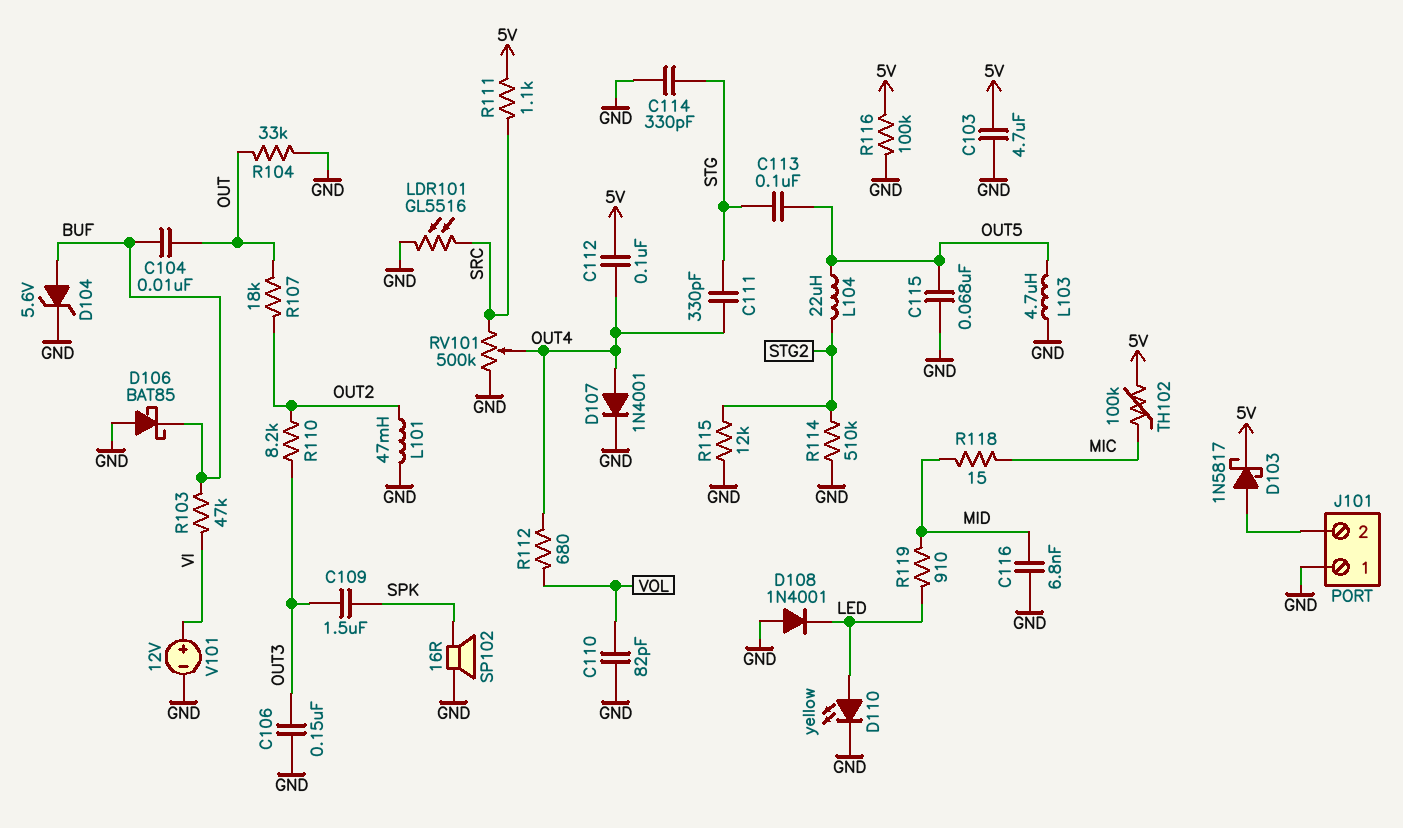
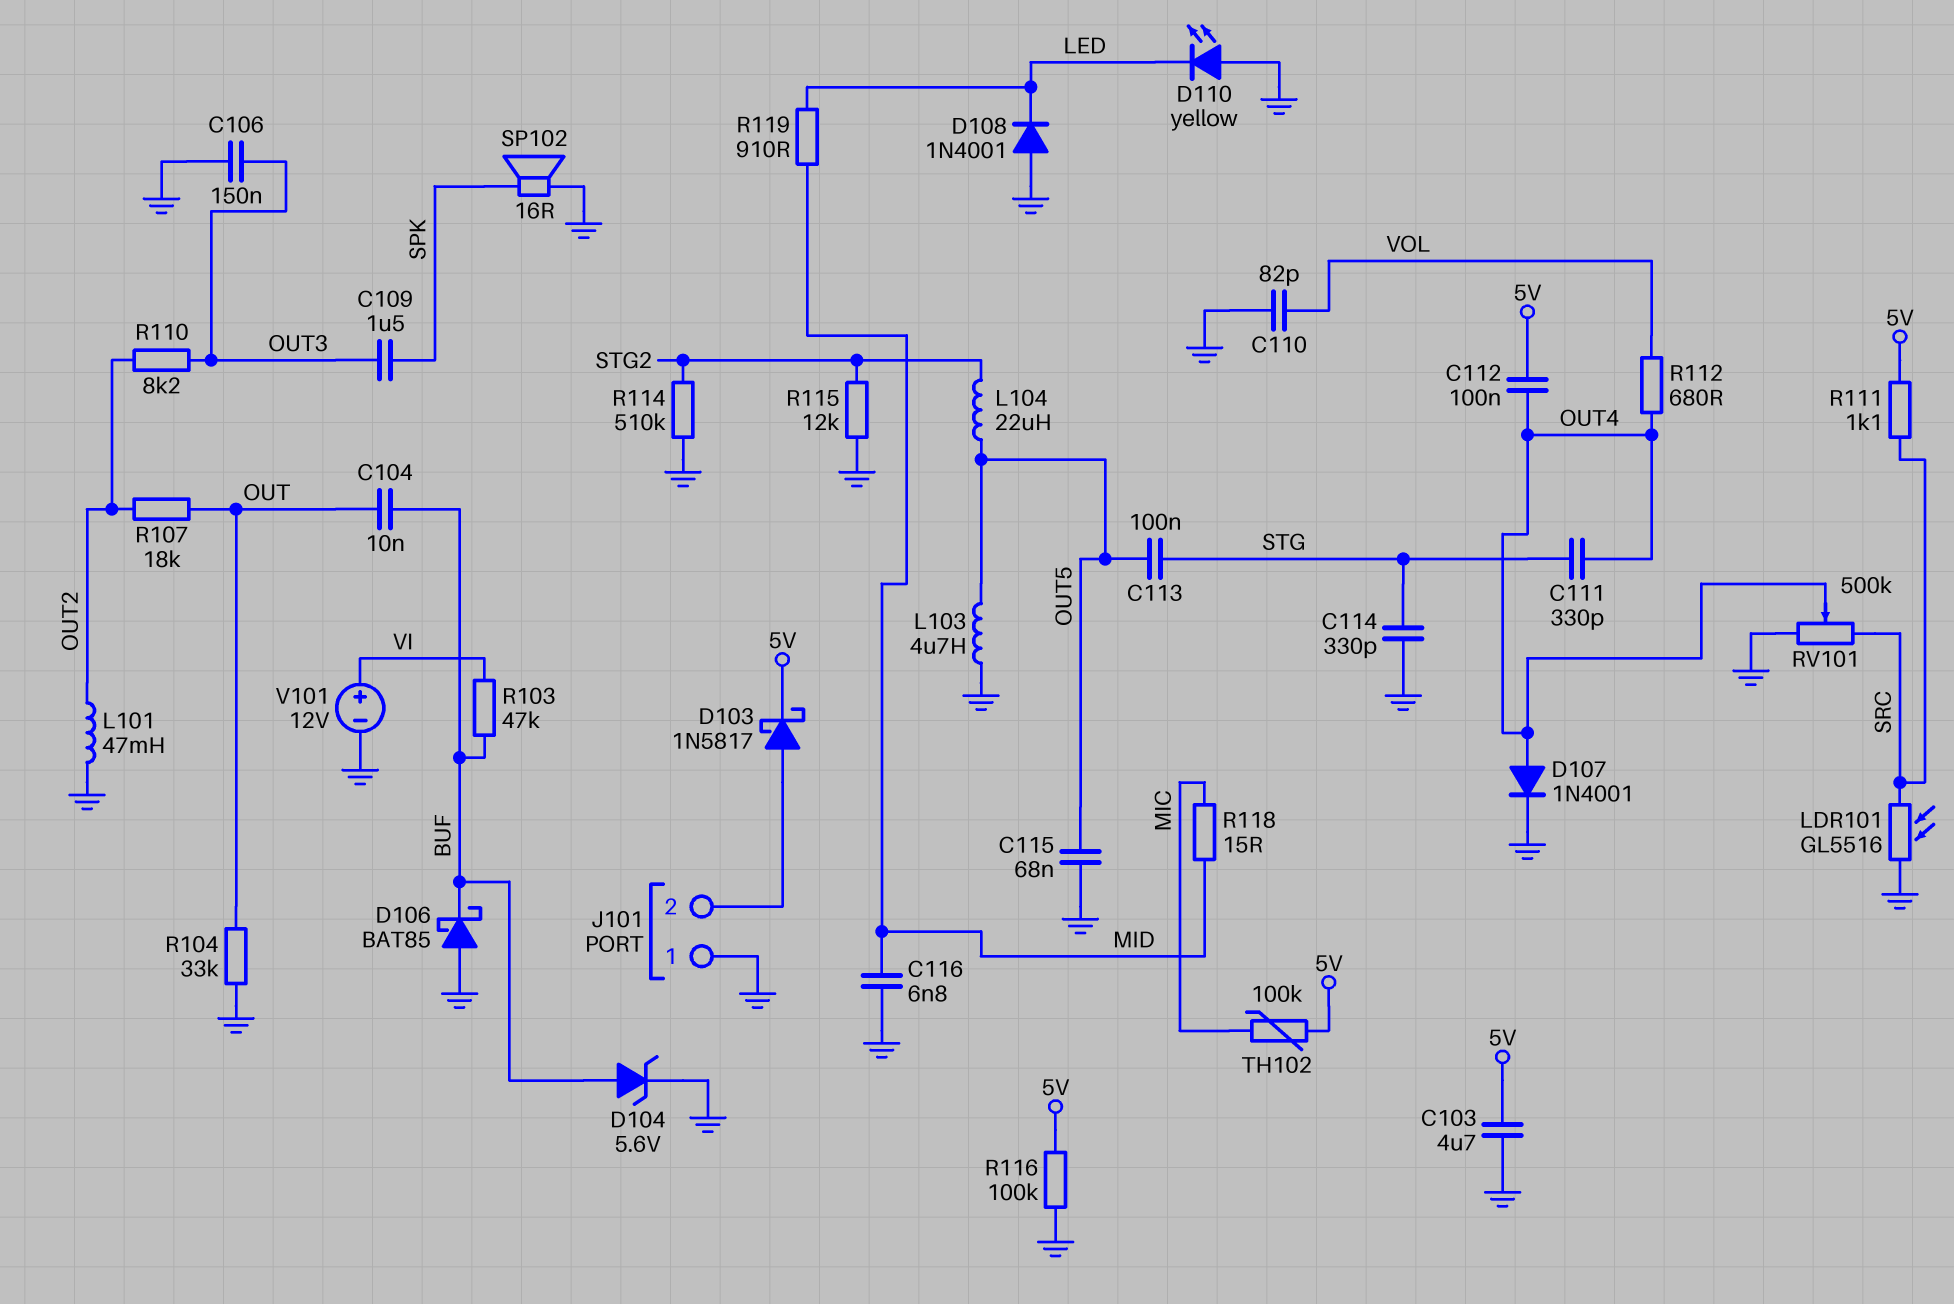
D110: LED yellow (A LED, K GND) -> LED yellow (A GND, K LED)

